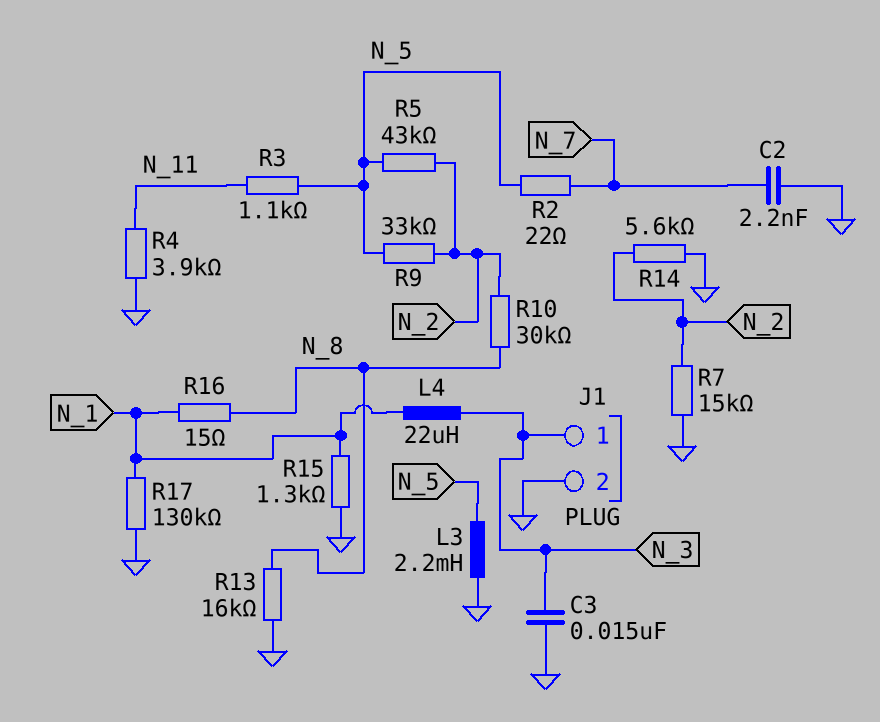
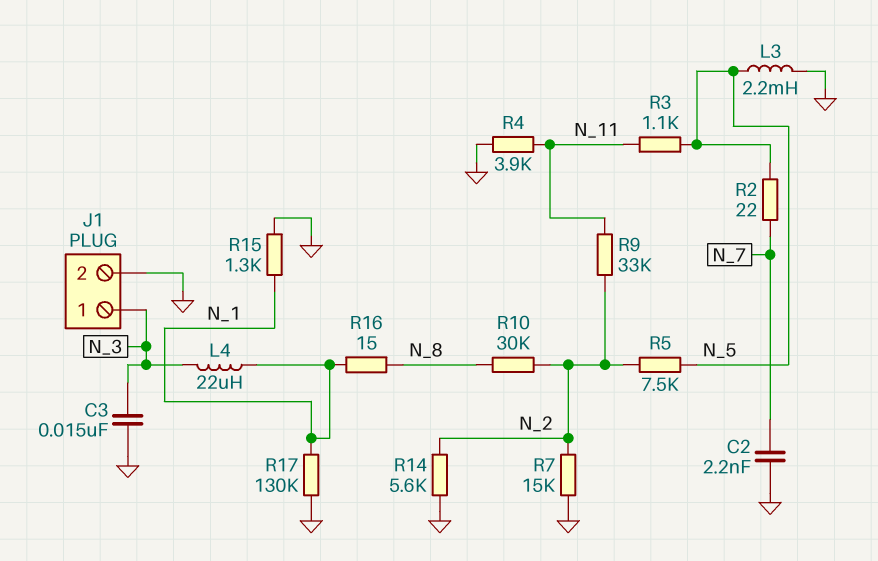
R5: 43k (N_2, N_5) -> 7.5k (N_2, N_5)
R9: 33k (N_2, N_5) -> 33k (N_2, N_11)
R13: 16k (GND, N_8) -> none

